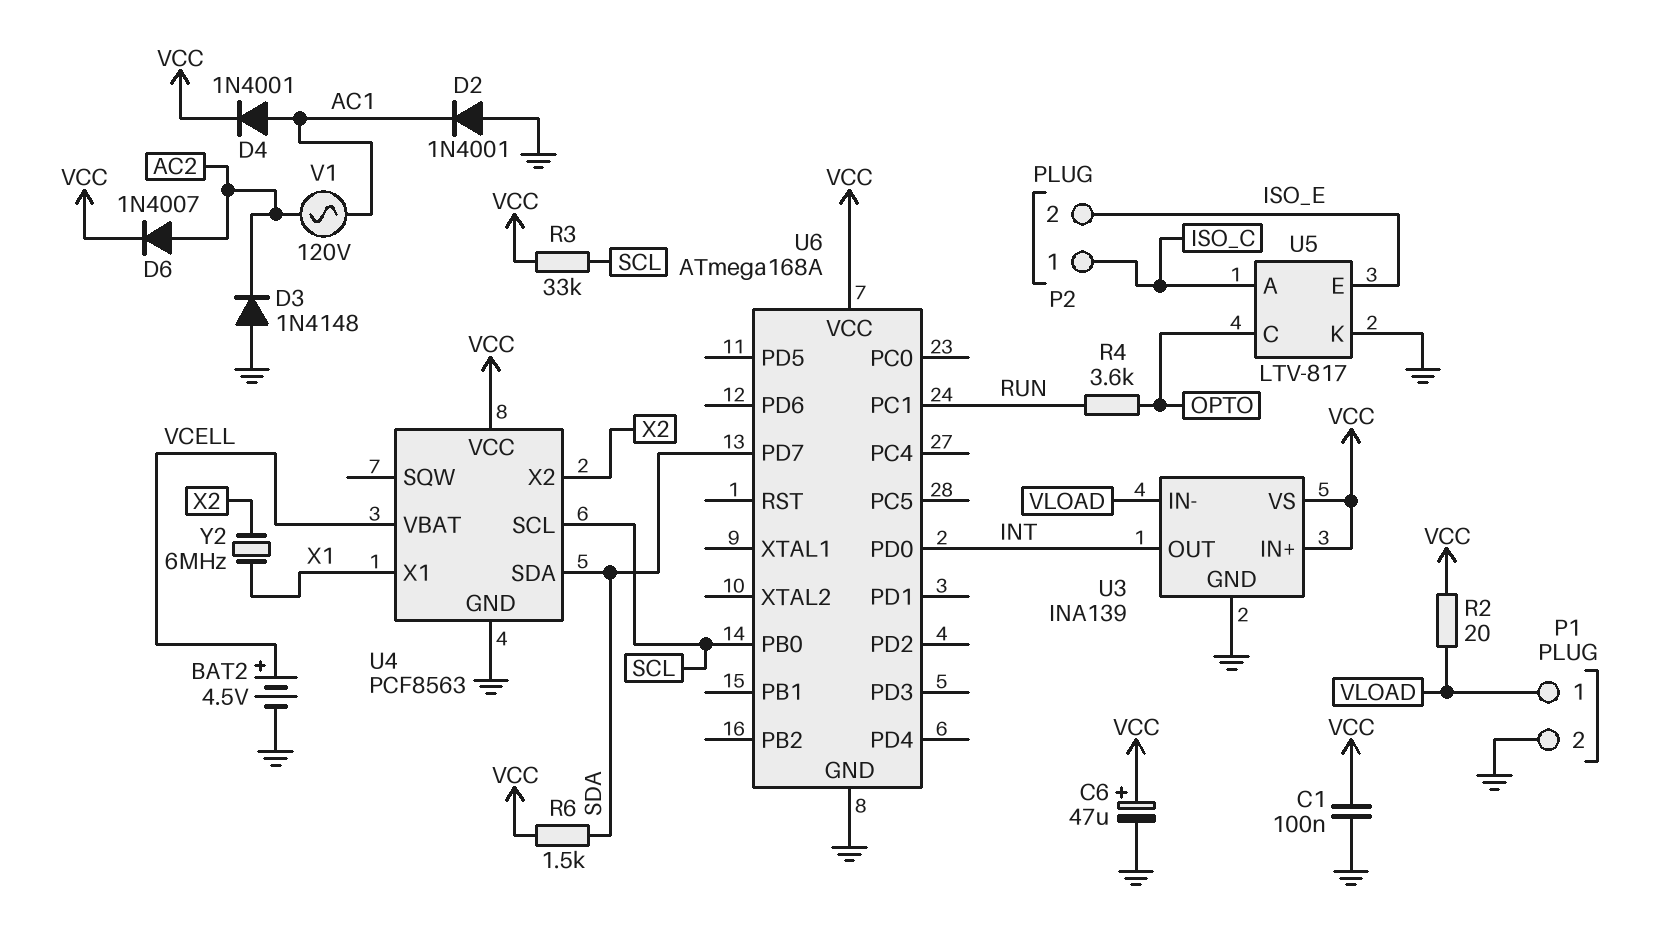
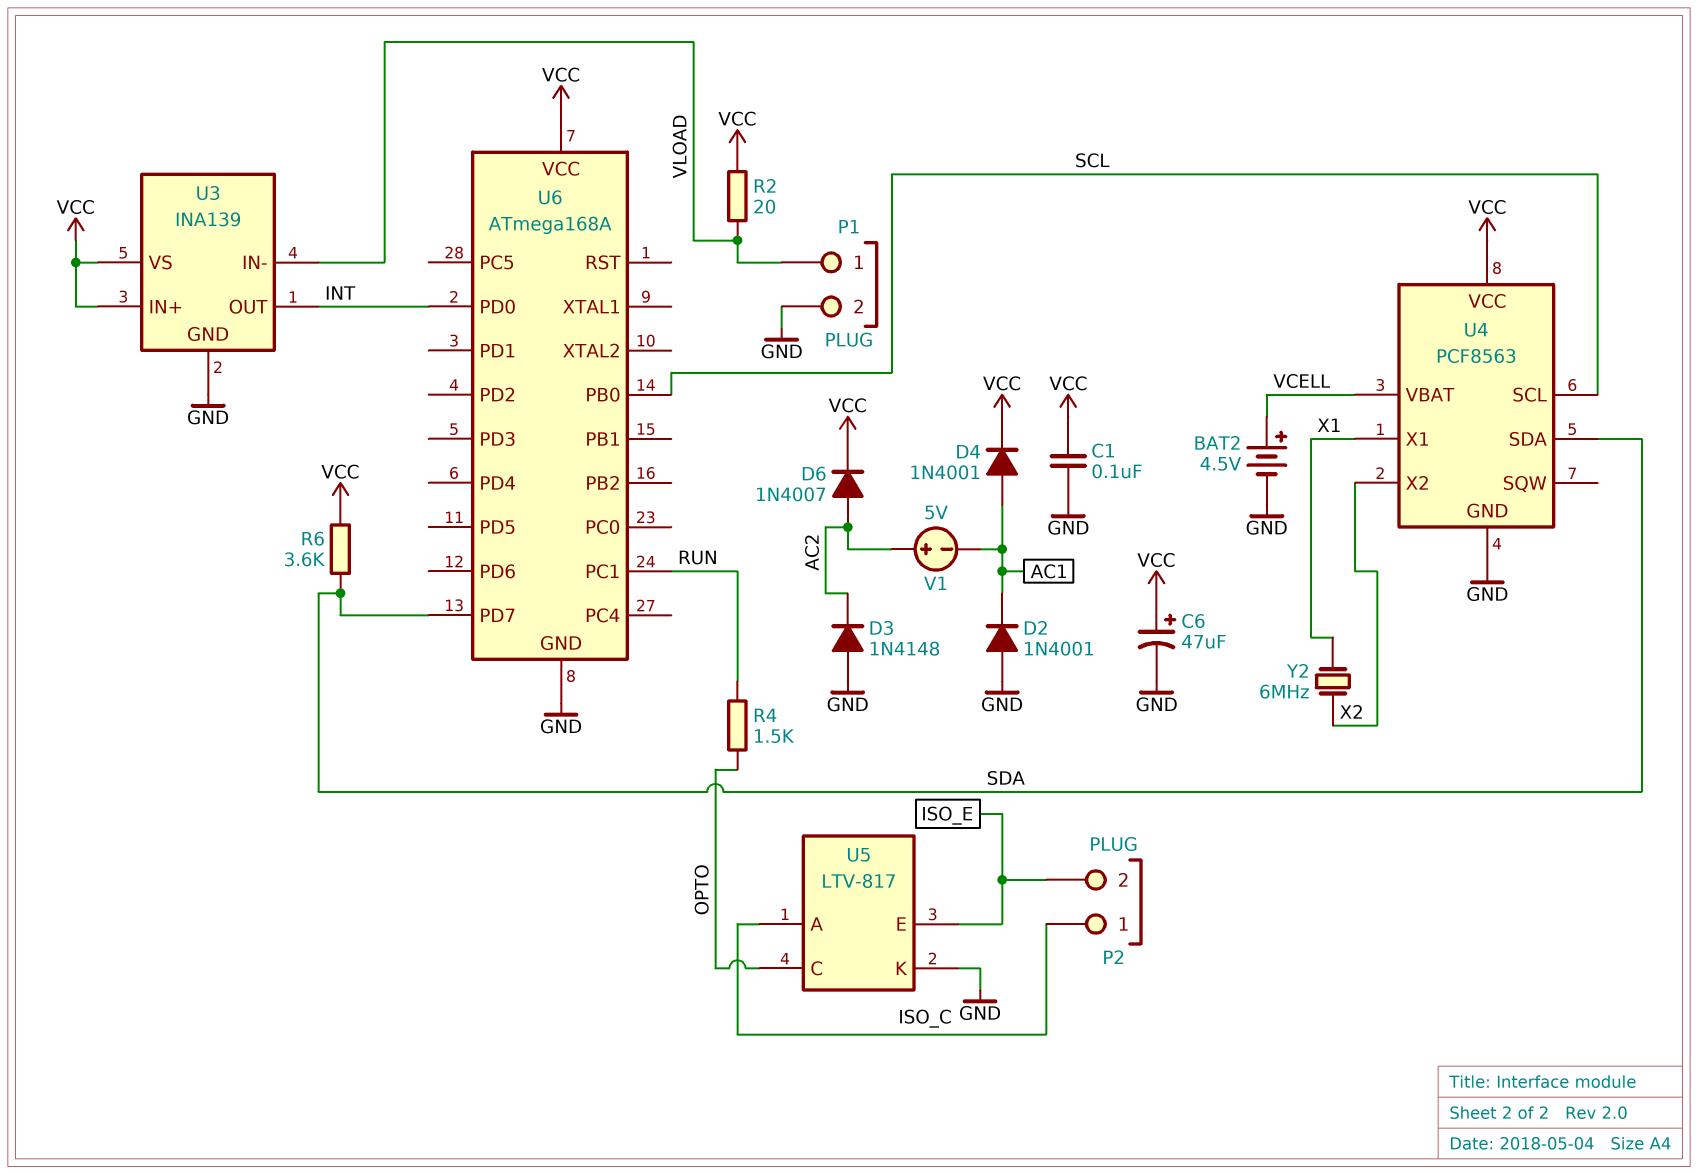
R3: 33k (SCL, VCC) -> none
R4: 3.6k (OPTO, RUN) -> 1.5k (OPTO, RUN)
R6: 1.5k (SDA, VCC) -> 3.6k (SDA, VCC)
V1: AC 120V (AC1, AC2) -> 5V (plus AC2, minus AC1)

